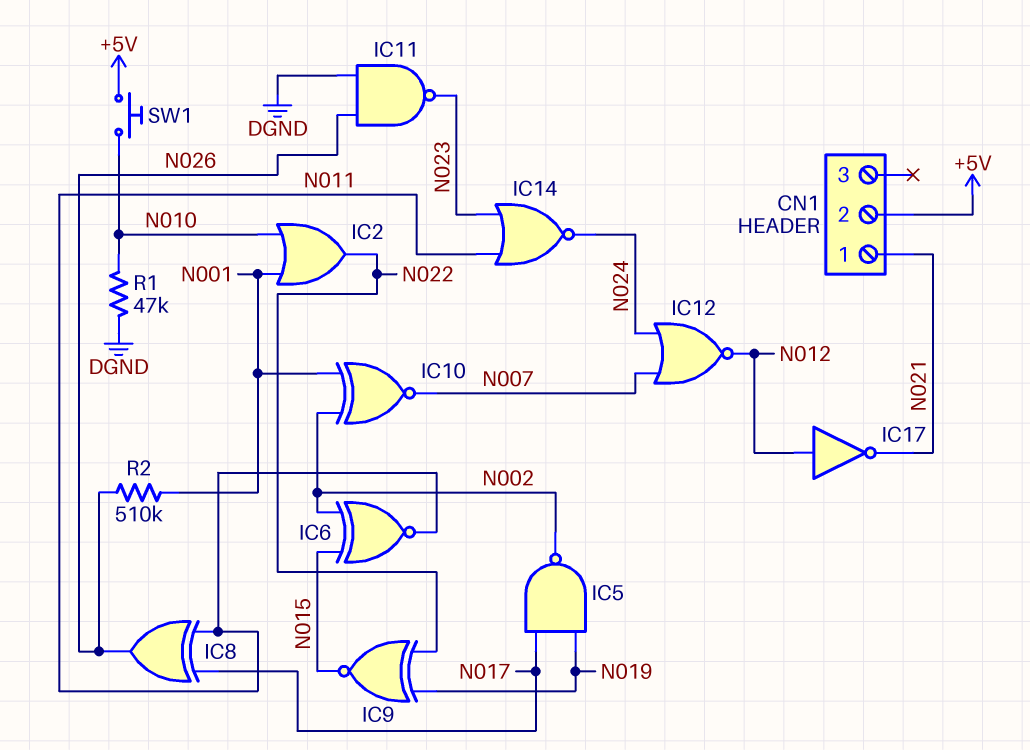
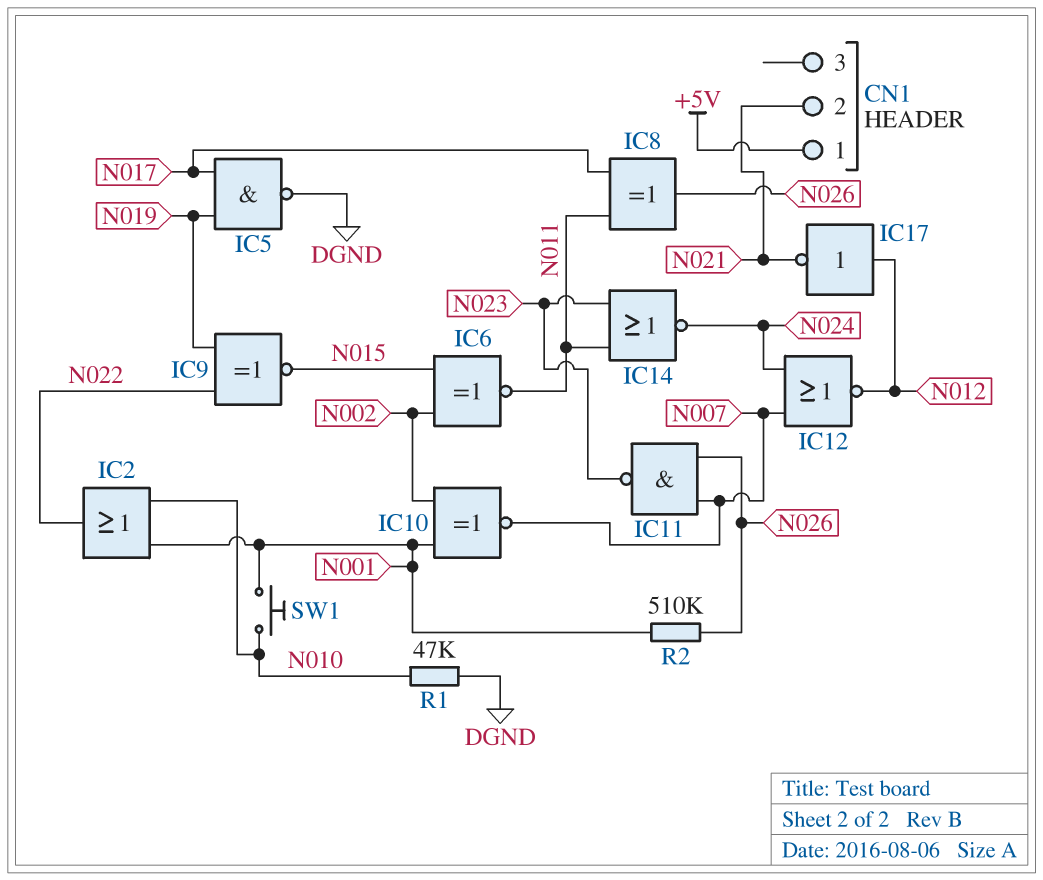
CN1 pin 1: N021 -> +5V
CN1 pin 2: +5V -> N021
IC5: NAND (in N017, in N019, out N002) -> NAND (in N017, in N019, out DGND)
IC11: NAND (in DGND, in N026, out N023) -> NAND (in N007, in N026, out N023)
SW1: button (+5V, N010) -> button (N001, N010)

